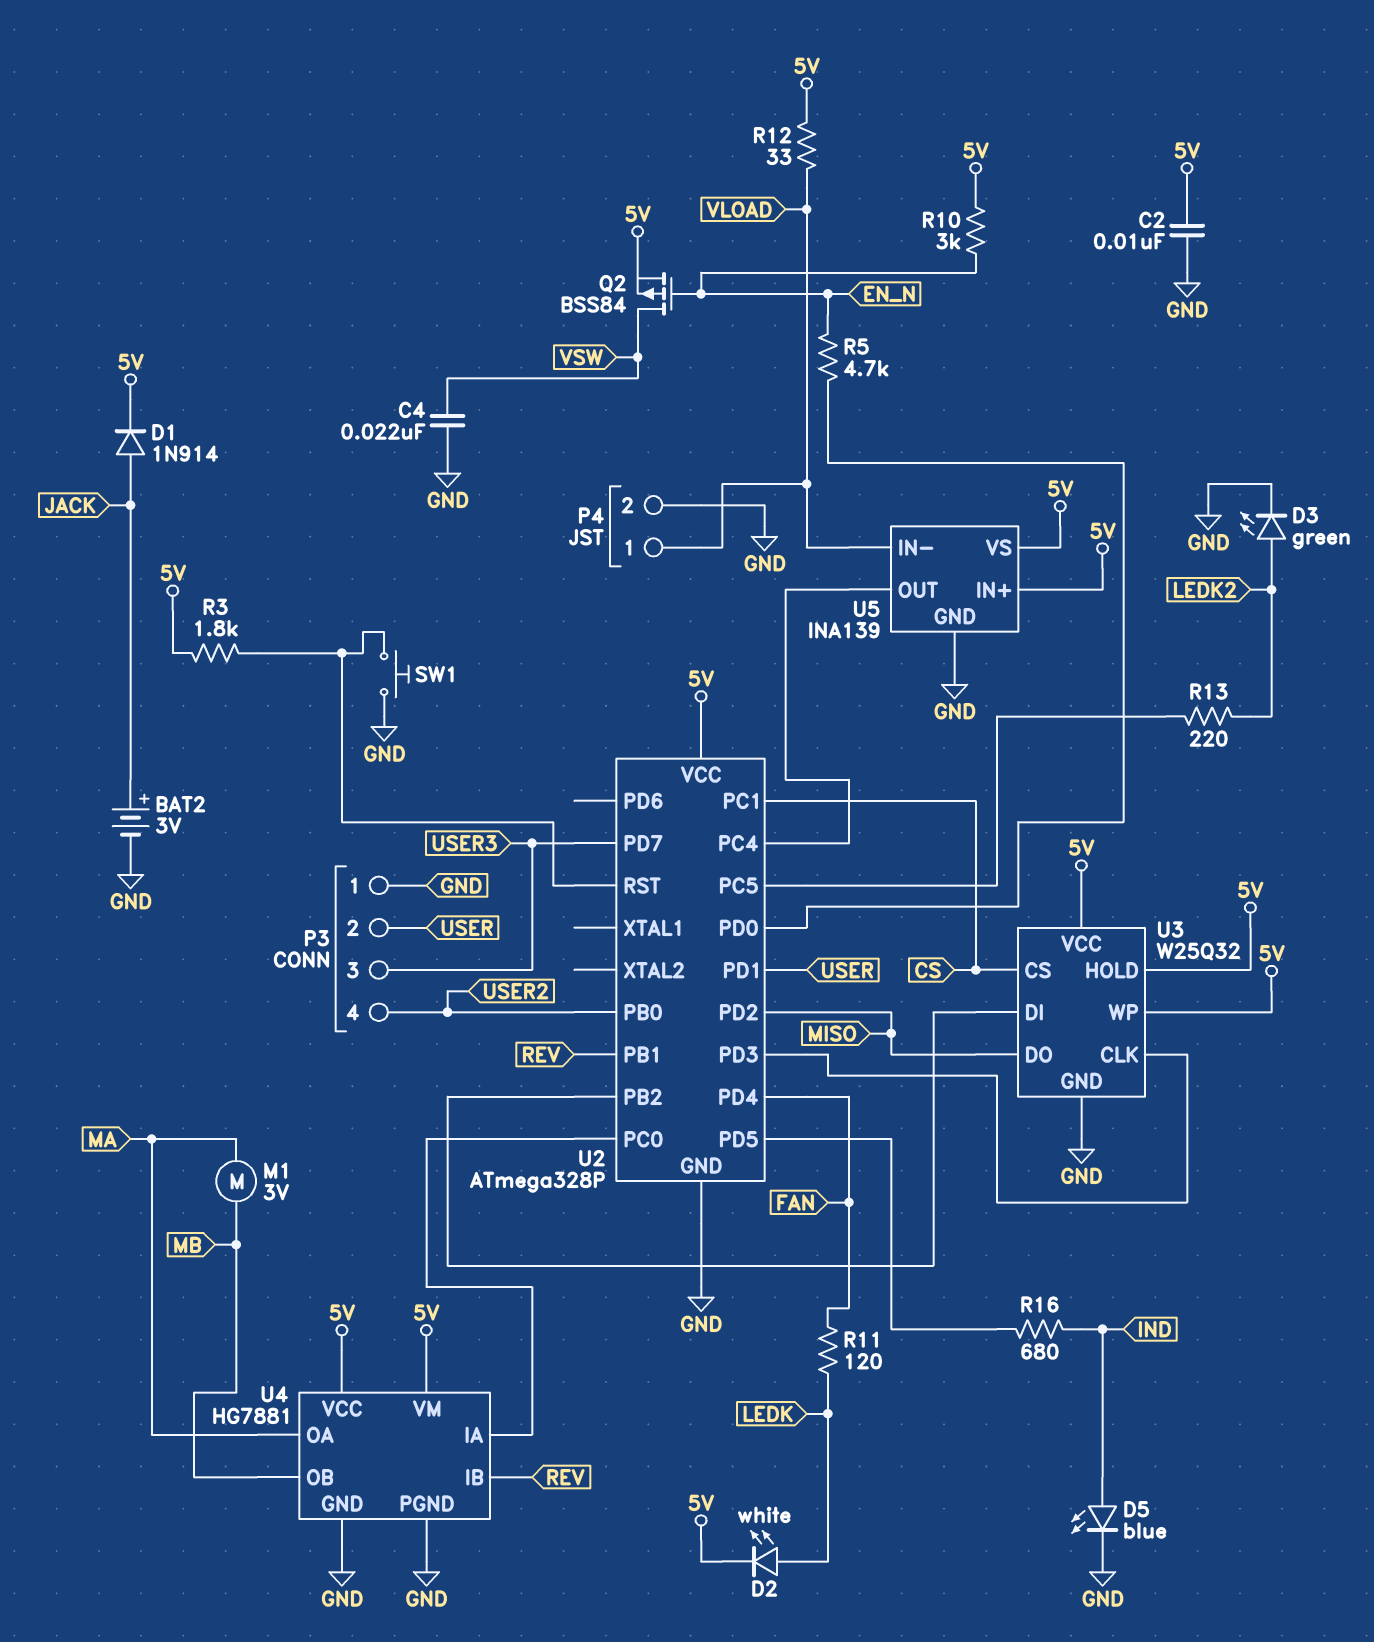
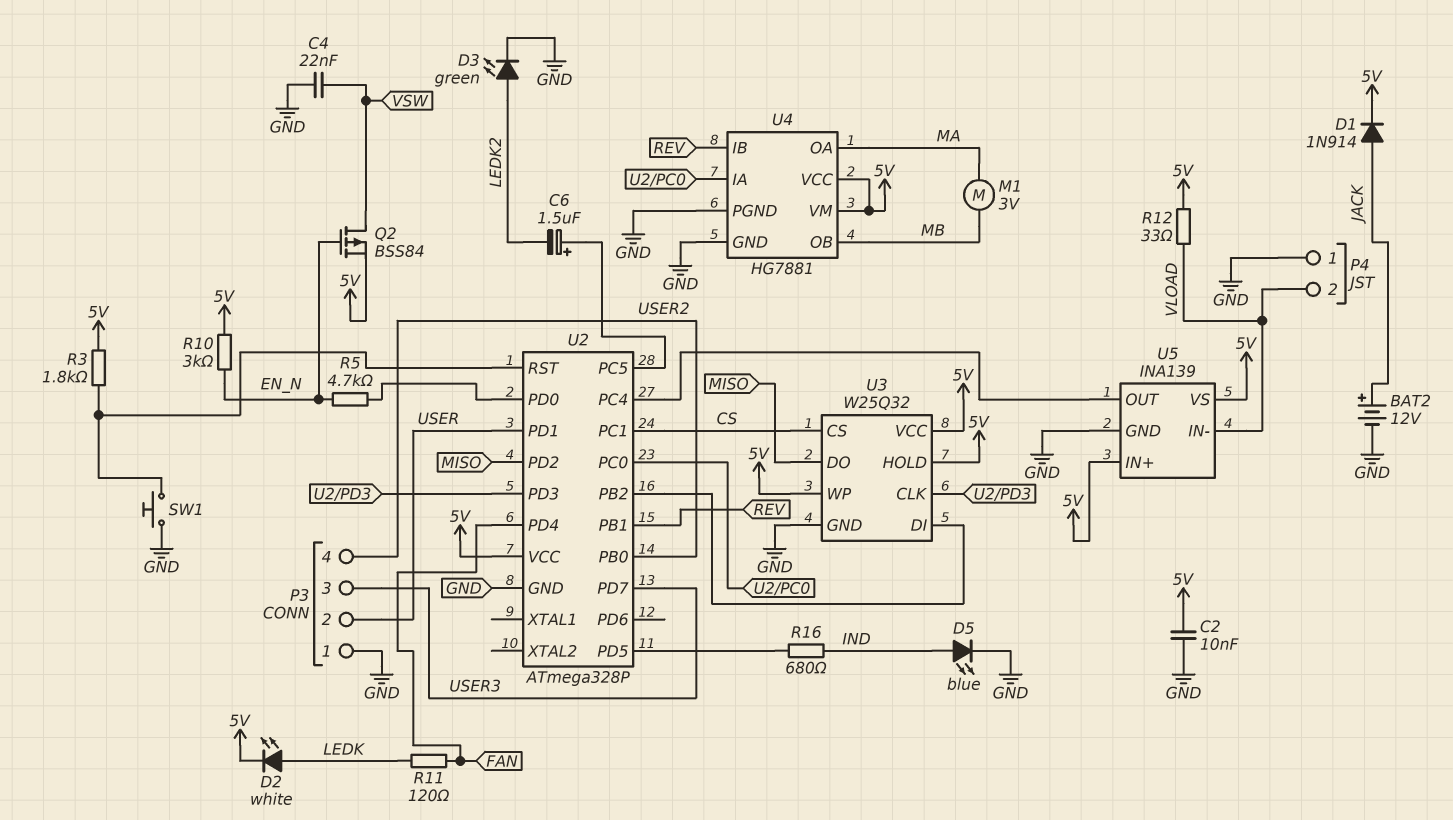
BAT2: 3V (plus JACK, minus GND) -> 12V (plus JACK, minus GND)
C6: none -> 1.5uF (plus U2/PC5, minus LEDK2)
P4 pin 1: VLOAD -> GND
P4 pin 2: GND -> VLOAD
R13: 220 (LEDK2, U2/PC5) -> none

